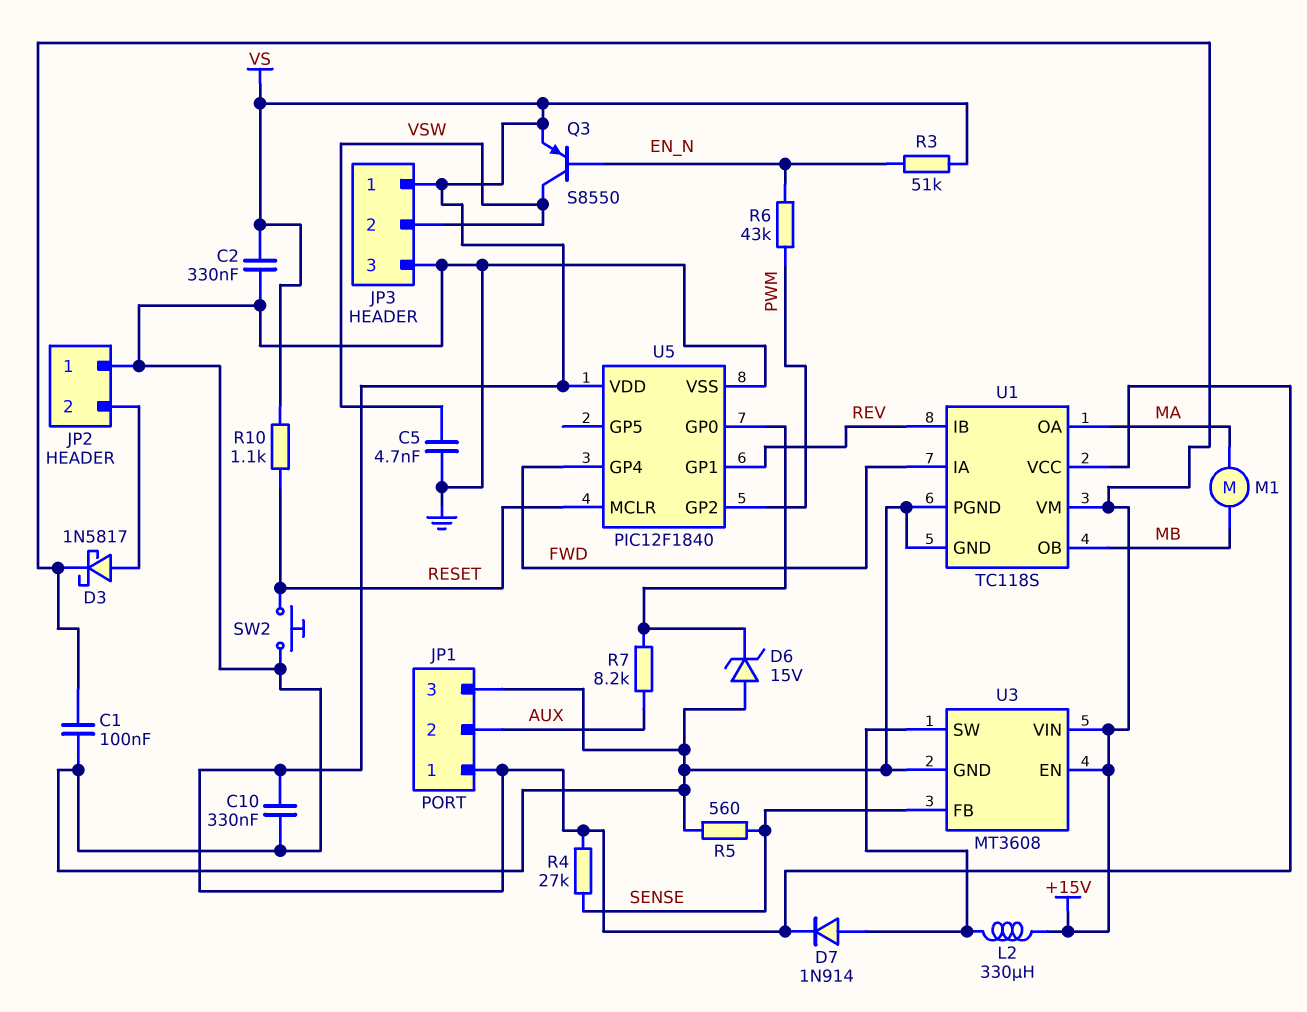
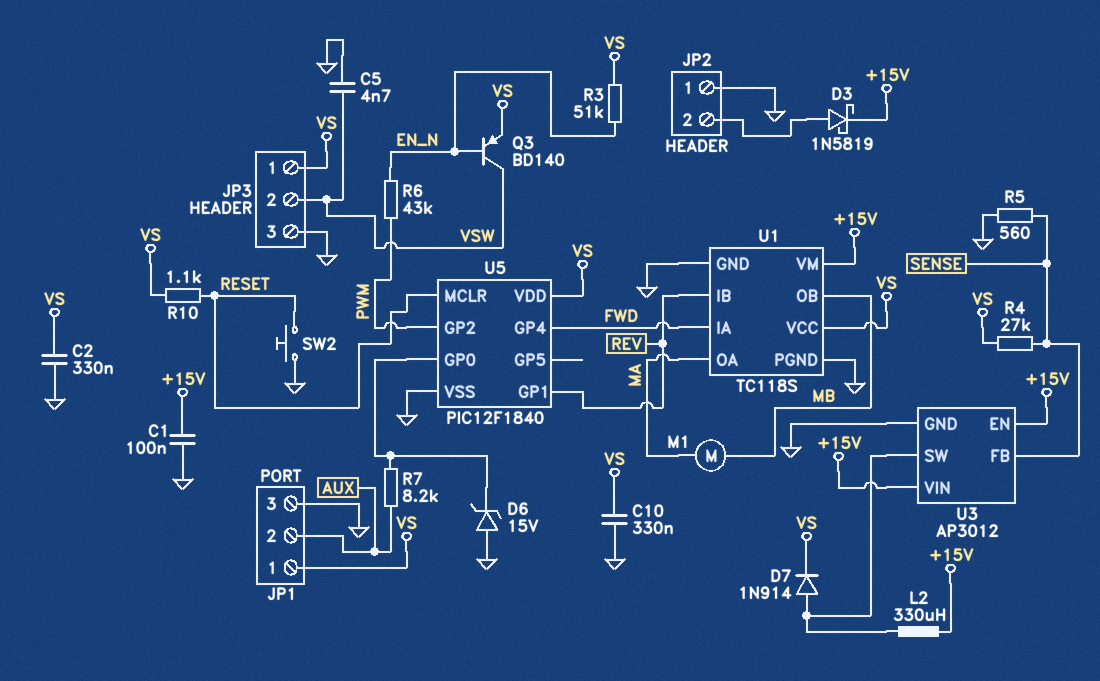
D3: schottky 1N5817 (A JP2/2, K +15V) -> schottky 1N5819 (A JP2/2, K +15V)
Q3: PNP S8550 (B EN_N, C VSW, E VS) -> PNP BD140 (B EN_N, C VSW, E VS)
U3: MT3608 -> AP3012

